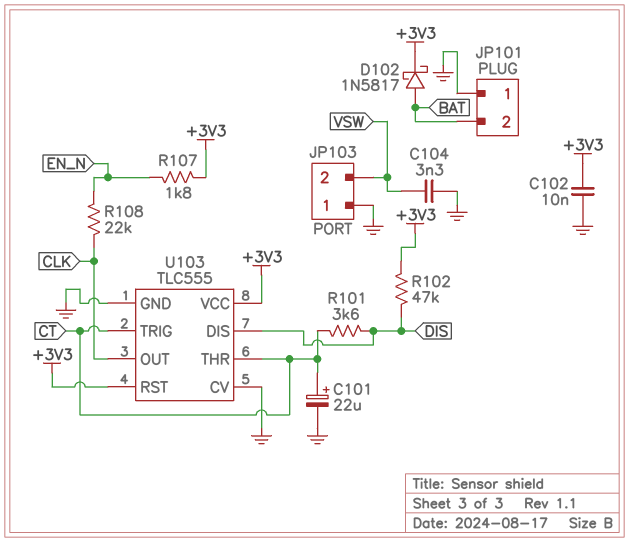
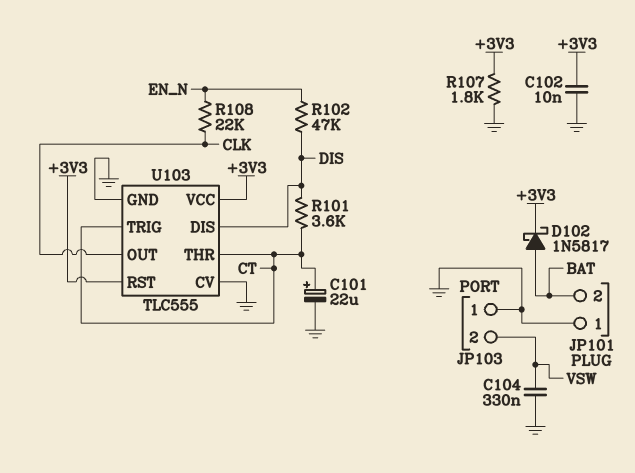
C104: 3.3nF (GND, VSW) -> 330nF (GND, VSW)
R102: 47k (+3V3, DIS) -> 47k (DIS, EN_N)
R107: 1.8k (+3V3, EN_N) -> 1.8k (+3V3, GND)

